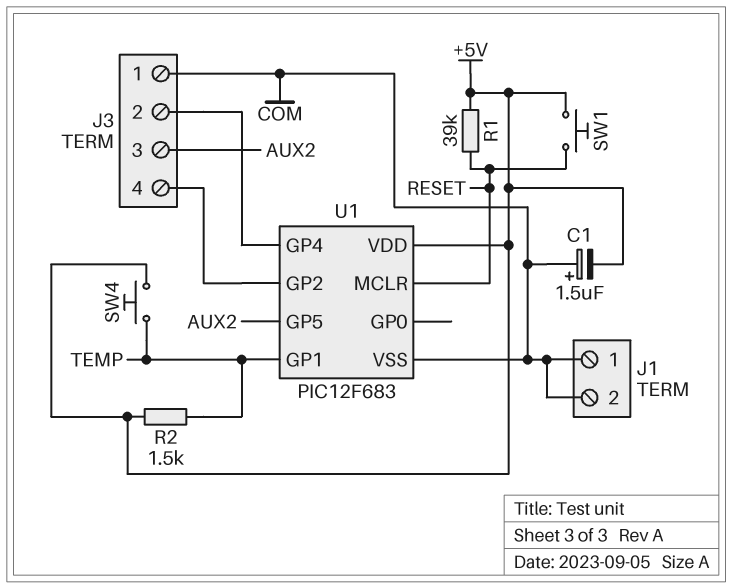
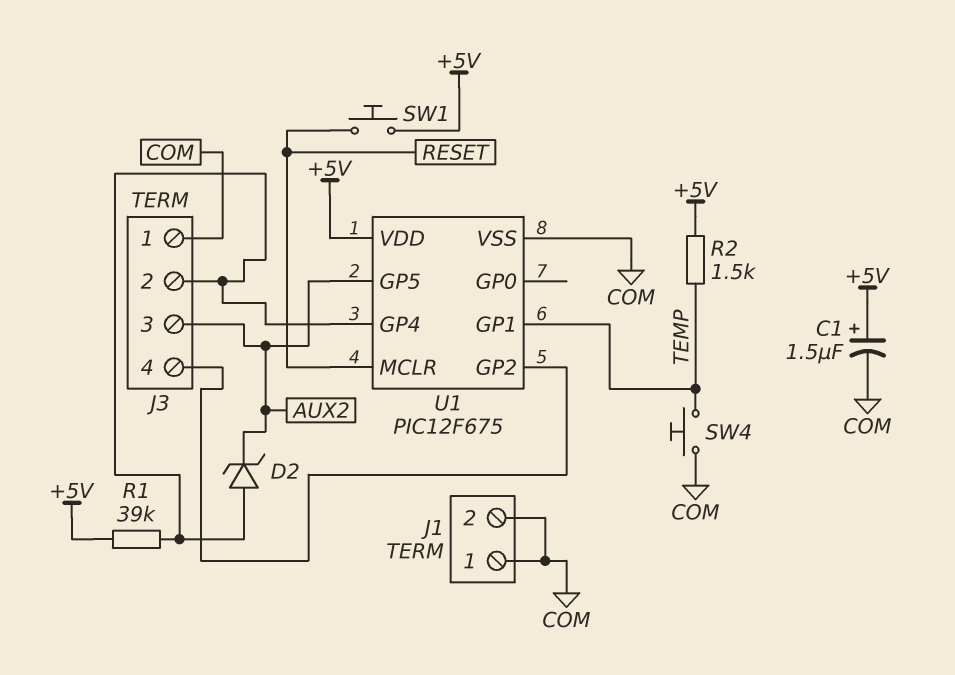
C1: 1.5uF (plus COM, minus +5V) -> 1.5uF (plus +5V, minus COM)
D2: none -> zener (A J3/2, K AUX2)
R1: 39k (+5V, RESET) -> 39k (+5V, J3/2)
SW4: button (+5V, TEMP) -> button (COM, TEMP)
U1: PIC12F683 -> PIC12F675

